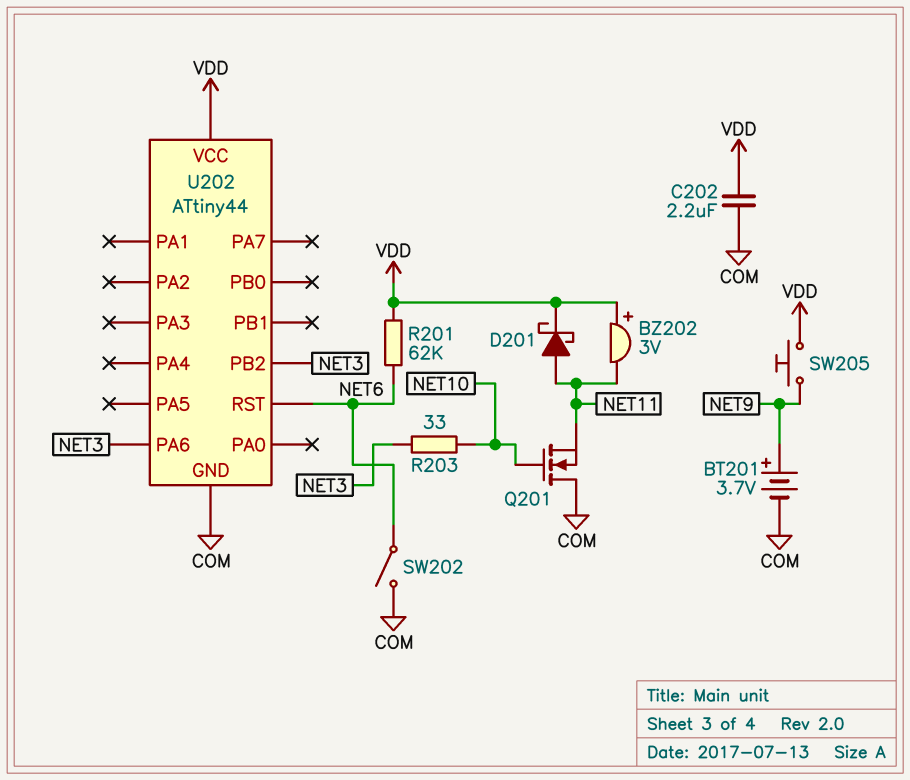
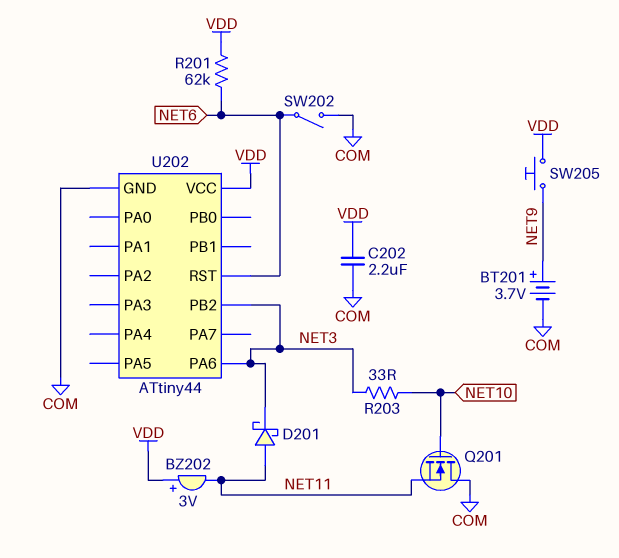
D201: schottky (A NET11, K VDD) -> schottky (A NET11, K NET3)

